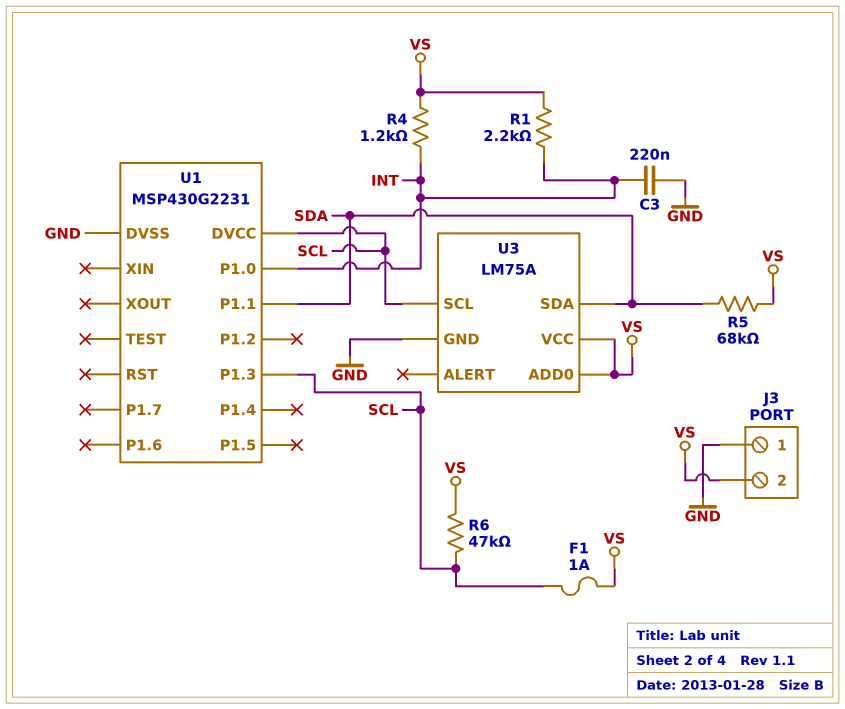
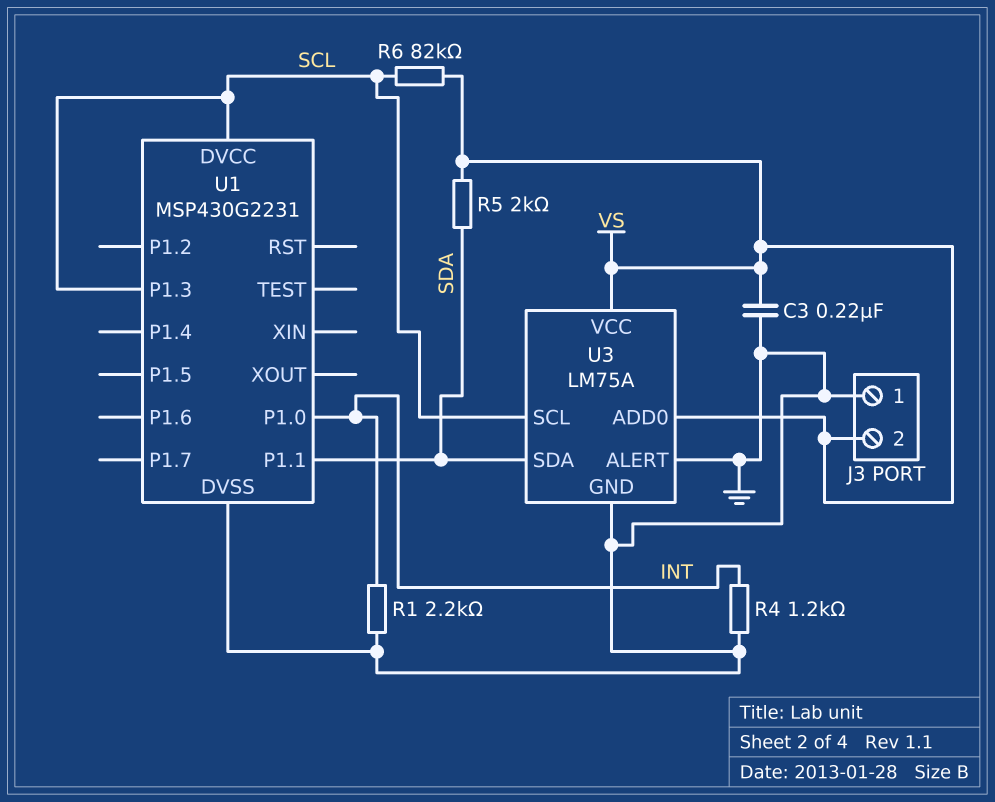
C3: 220nF (GND, INT) -> 220nF (GND, VS)
F1: 1A (SCL, VS) -> none
R1: 2.2k (INT, VS) -> 2.2k (GND, INT)
R4: 1.2k (INT, VS) -> 1.2k (GND, INT)
R5: 68k (SDA, VS) -> 2k (SDA, VS)
R6: 47k (SCL, VS) -> 82k (SCL, VS)
U3 pin ALERT: none -> GND

